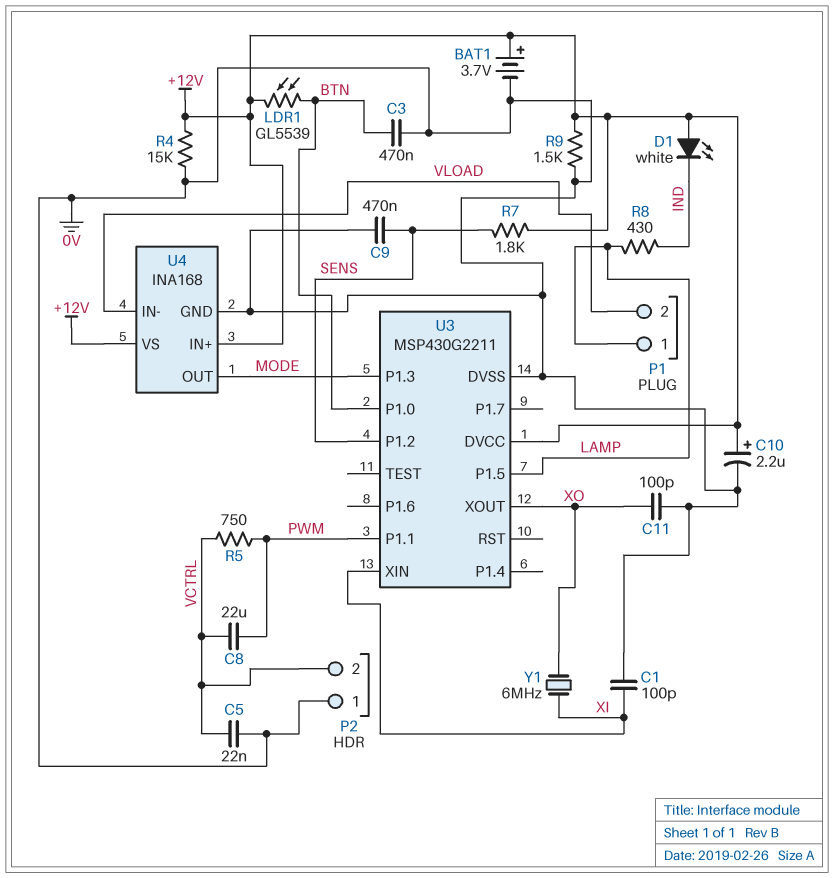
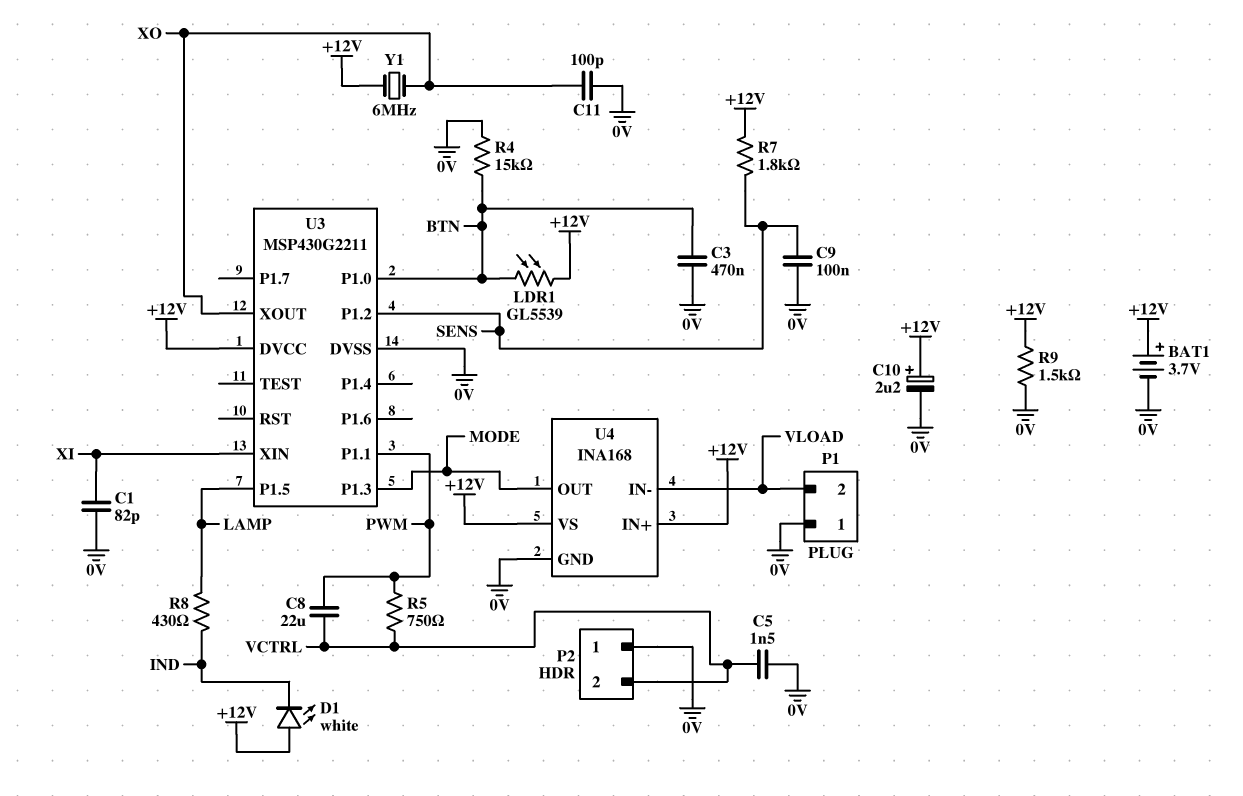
C1: 100pF (0V, XI) -> 82pF (0V, XI)
C5: 22nF (0V, VCTRL) -> 1.5nF (0V, VCTRL)
C9: 470nF (0V, SENS) -> 100nF (0V, SENS)
P1 pin 1: LAMP -> 0V
R4: 15k (+12V, 0V) -> 15k (0V, BTN)
Y1: 6MHz (XI, XO) -> 6MHz (+12V, XO)

